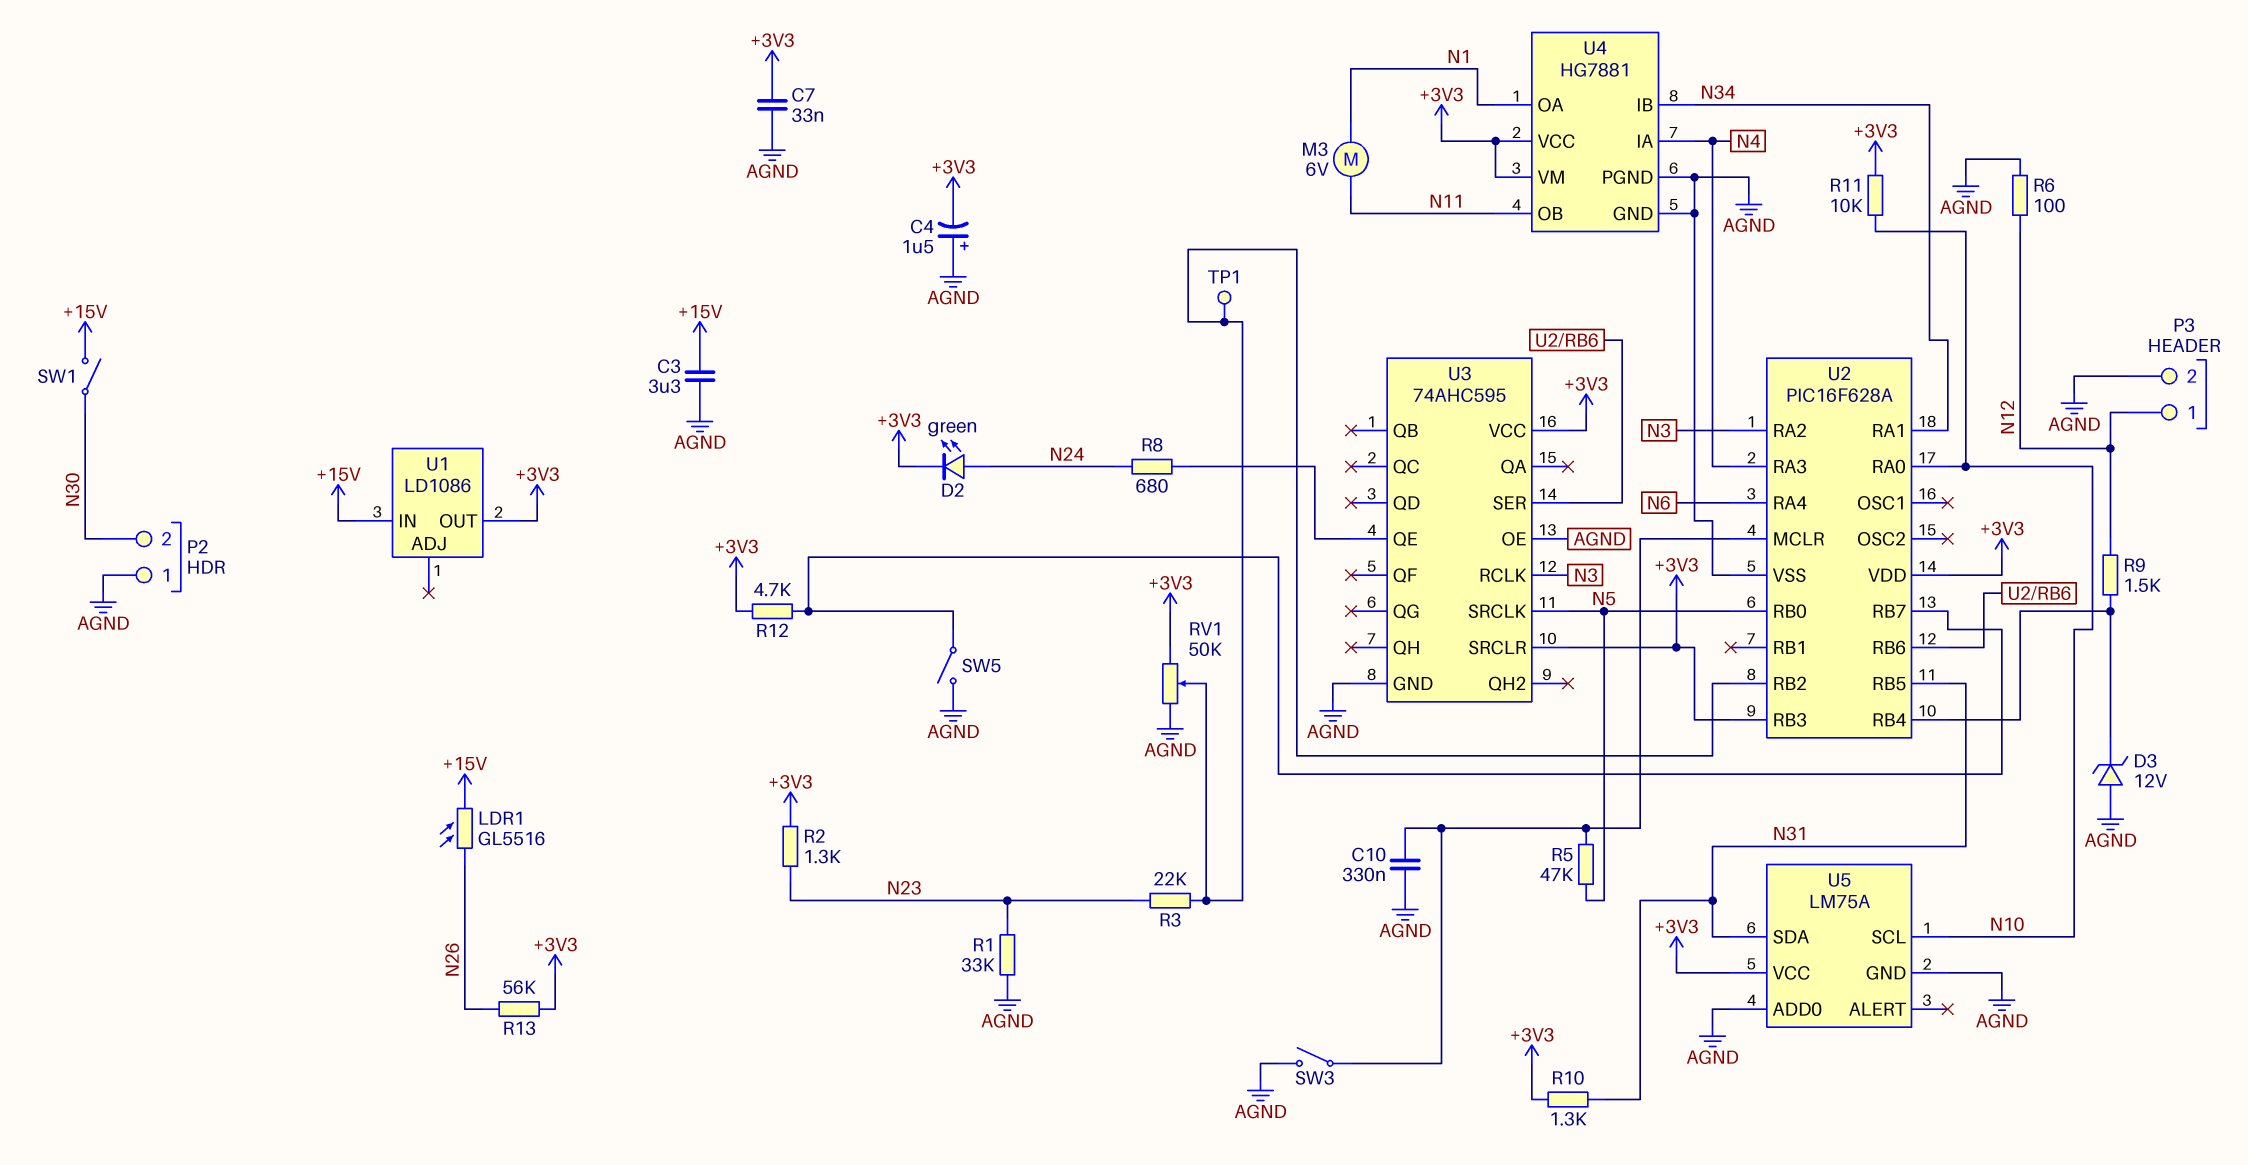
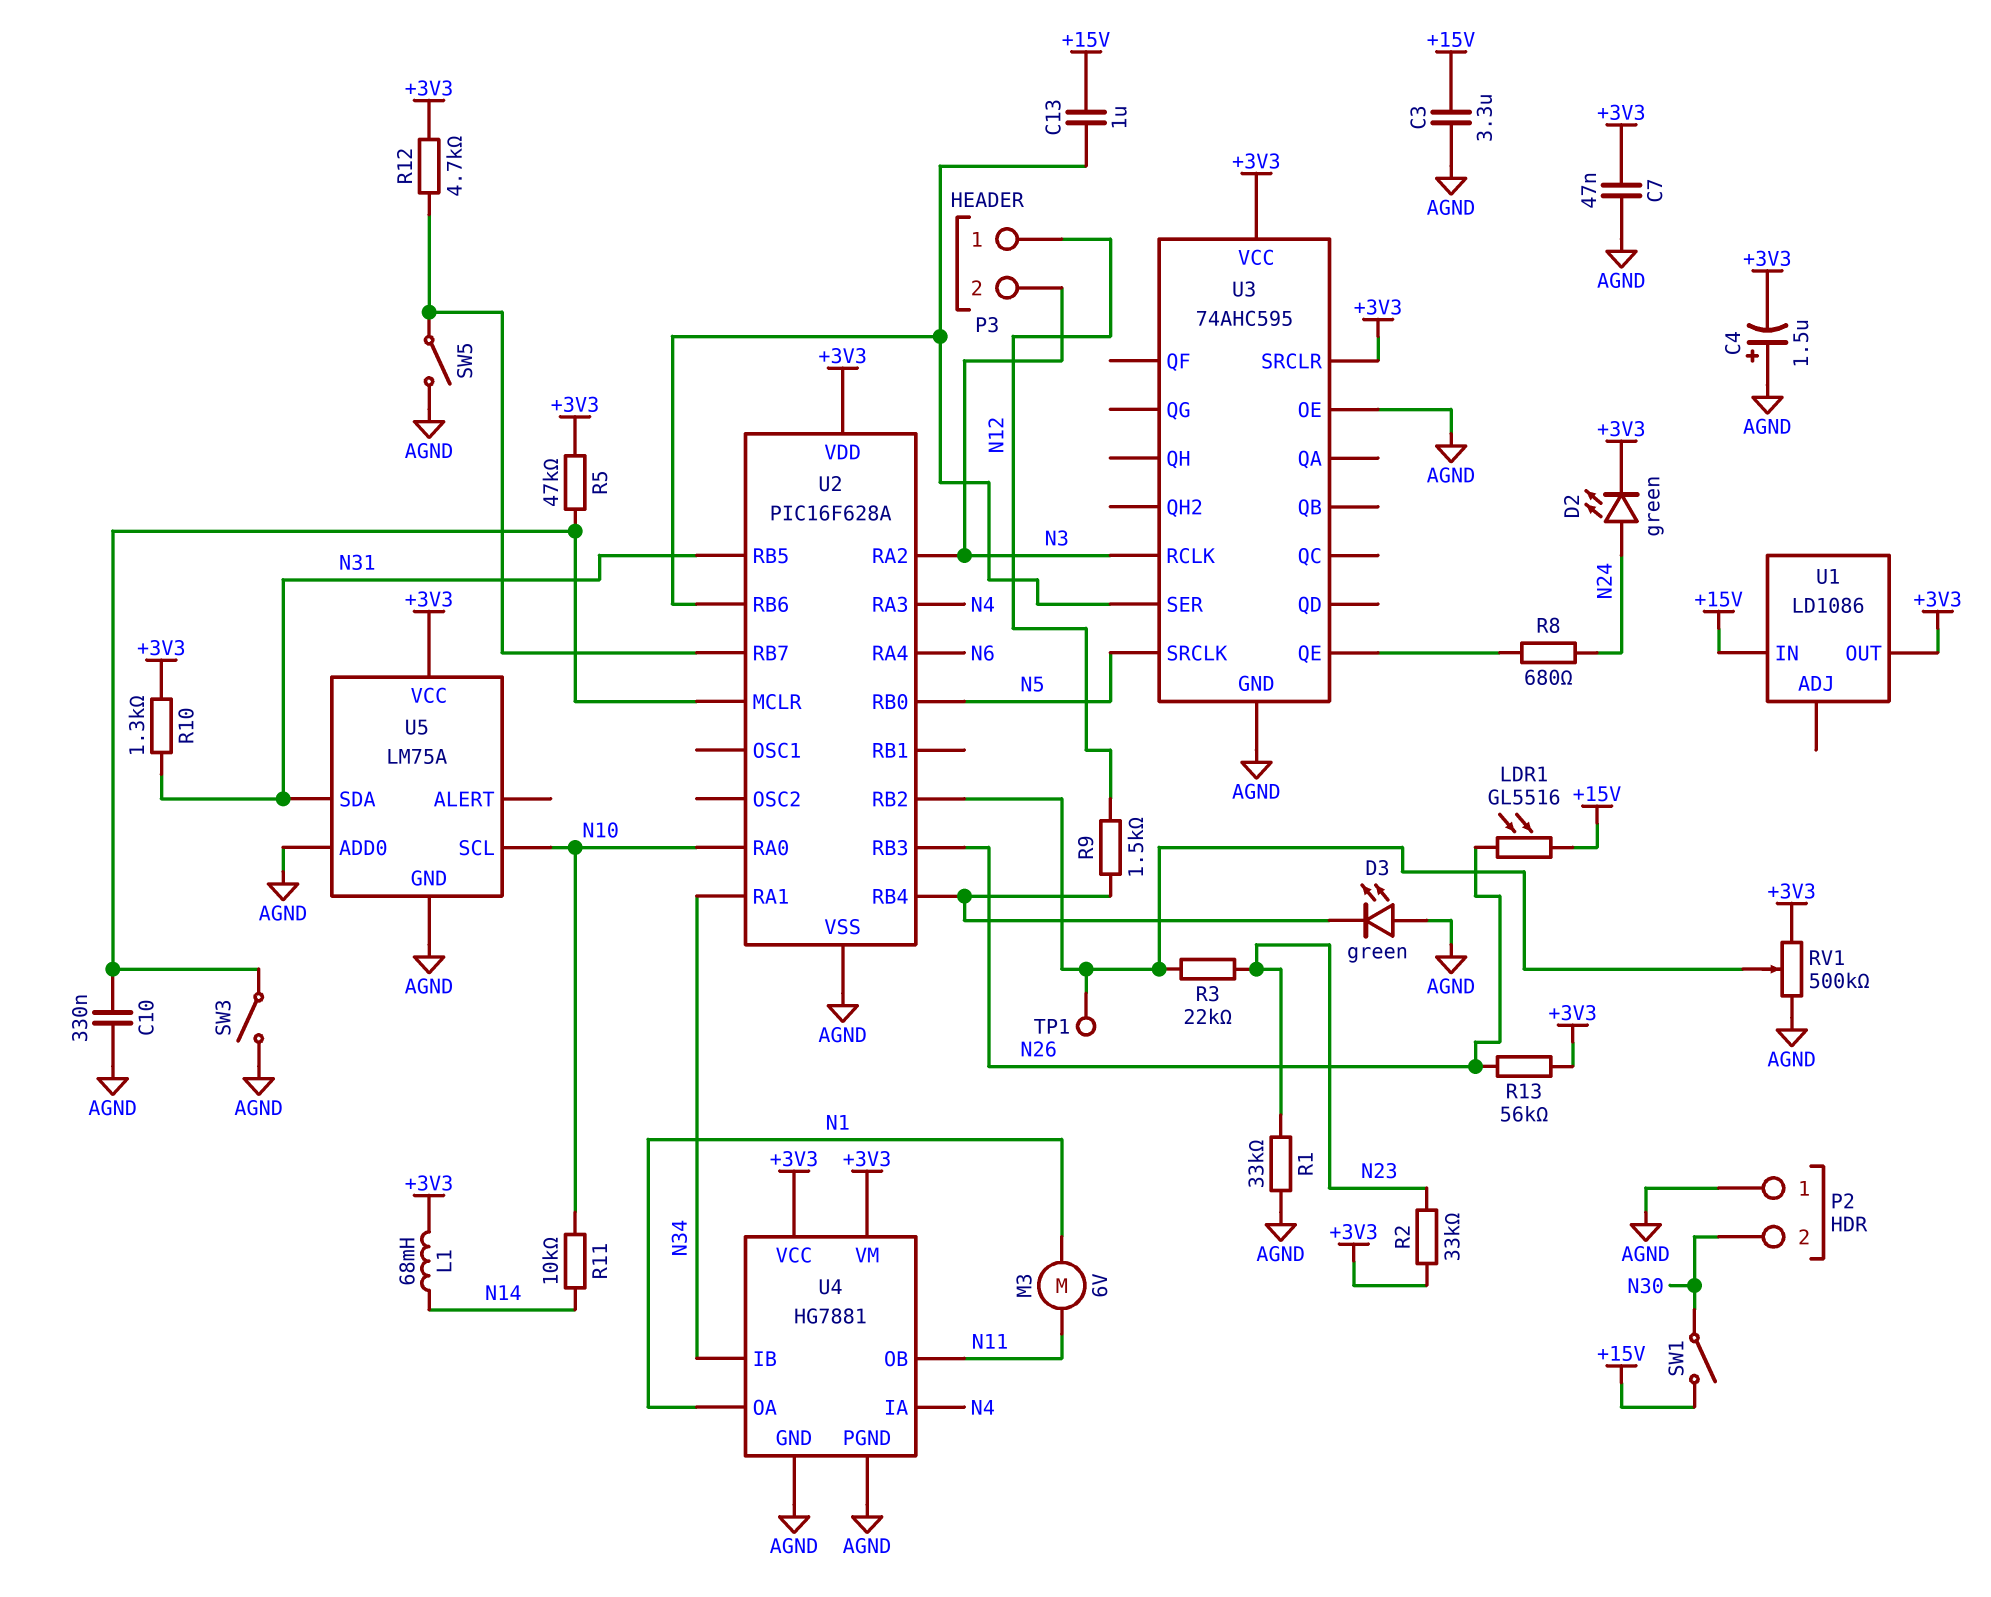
C7: 33nF (+3V3, AGND) -> 47nF (+3V3, AGND)
C13: none -> 1uF (+15V, U2/RB6)
D3: zener 12V (A AGND, K U2/RB4) -> LED green (A AGND, K U2/RB4)
L1: none -> 68mH (+3V3, N14)
P3 pin 2: AGND -> N3
R2: 1.3k (+3V3, N23) -> 33k (+3V3, N23)
R5: 47k (N5, U2/MCLR) -> 47k (+3V3, U2/MCLR)
R6: 100 (AGND, N12) -> none
R11: 10k (+3V3, N10) -> 10k (N10, N14)
RV1: 50k (+3V3, AGND, wiper U2/RB2) -> 500k (+3V3, AGND, wiper U2/RB2)
U2 pin RB3: +3V3 -> N26

